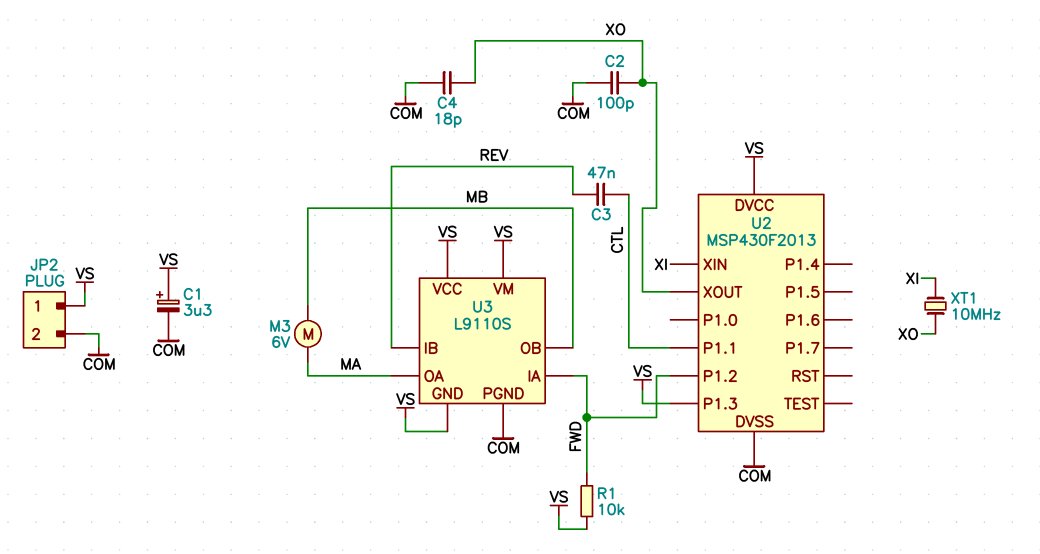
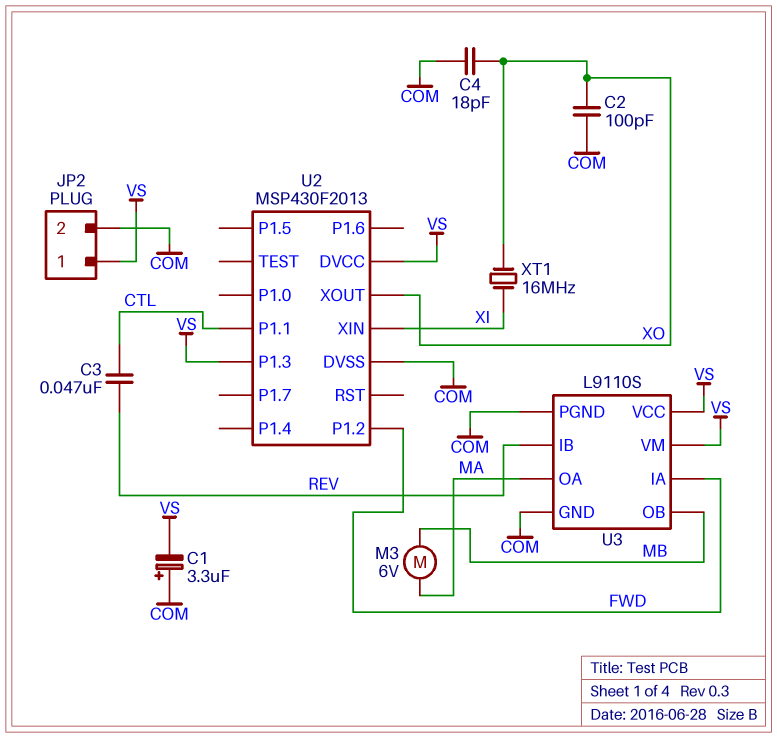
C1: 3.3uF (plus VS, minus COM) -> 3.3uF (plus COM, minus VS)
R1: 10k (FWD, VS) -> none
U3 pin GND: VS -> COM
XT1: 10MHz (XI, XO) -> 16MHz (XI, XO)

